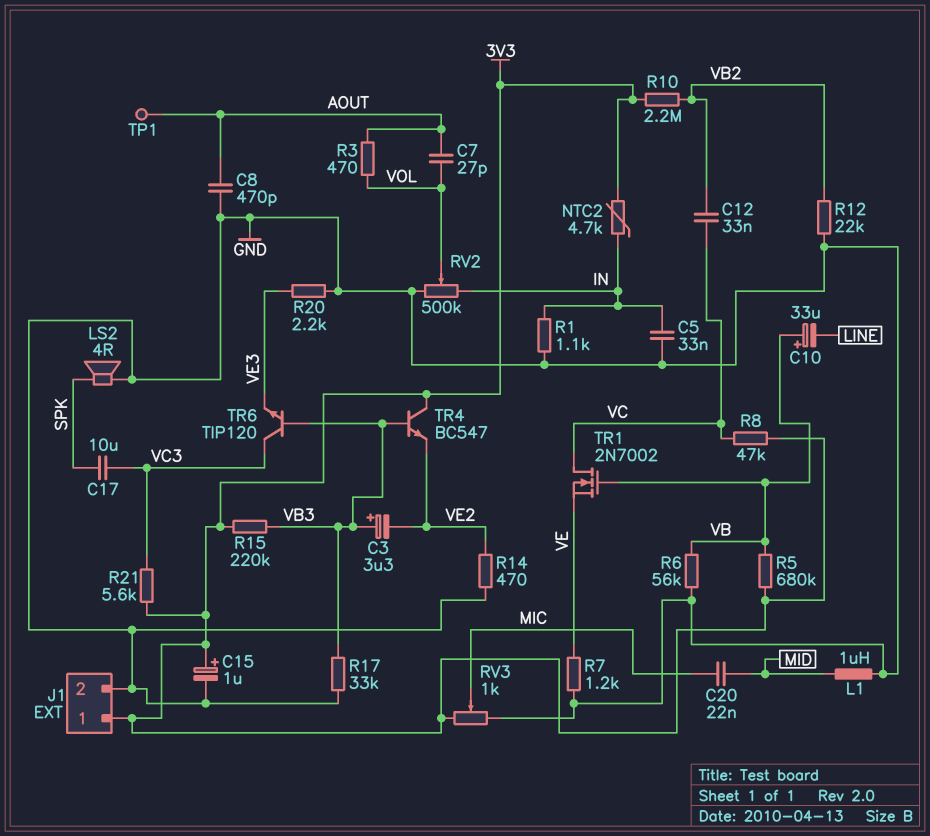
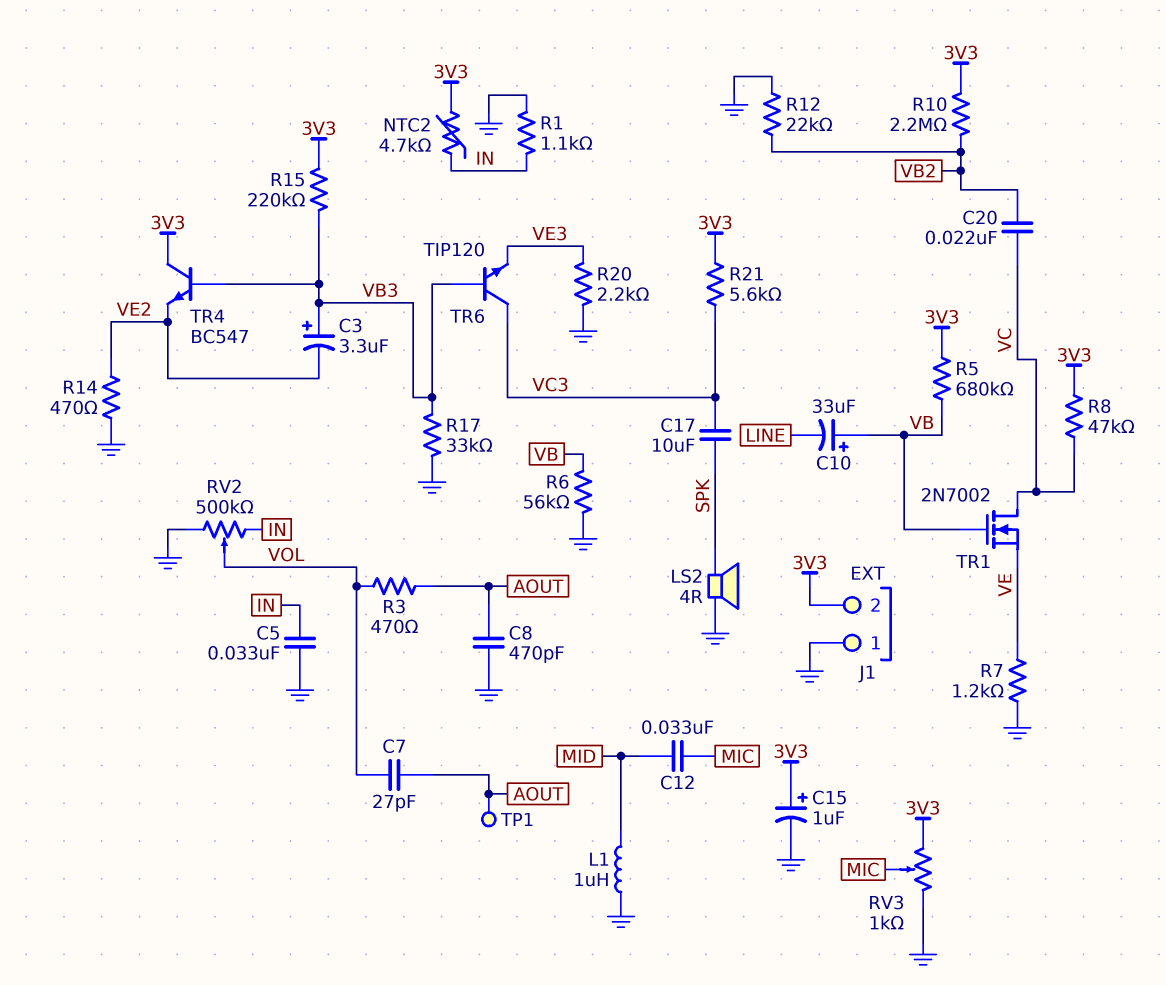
C12: 33nF (VB2, VC) -> 33nF (MIC, MID)
C20: 22nF (MIC, MID) -> 22nF (VB2, VC)
J1 pin 1: 3V3 -> GND
J1 pin 2: GND -> 3V3

